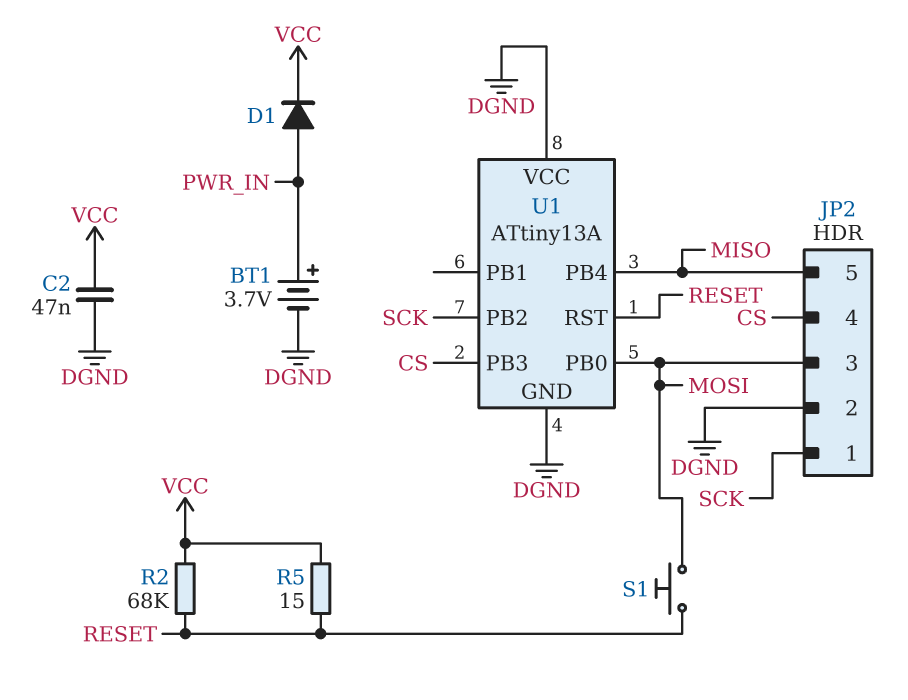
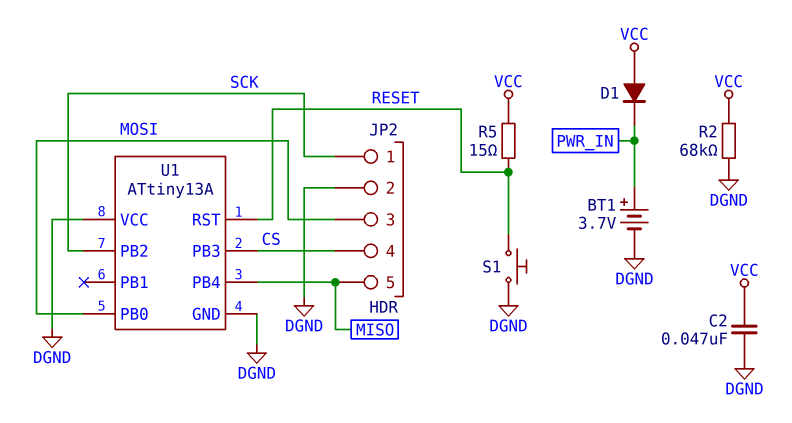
D1: diode (A PWR_IN, K VCC) -> diode (A VCC, K PWR_IN)
R2: 68k (RESET, VCC) -> 68k (DGND, VCC)
S1: button (MOSI, RESET) -> button (DGND, RESET)

